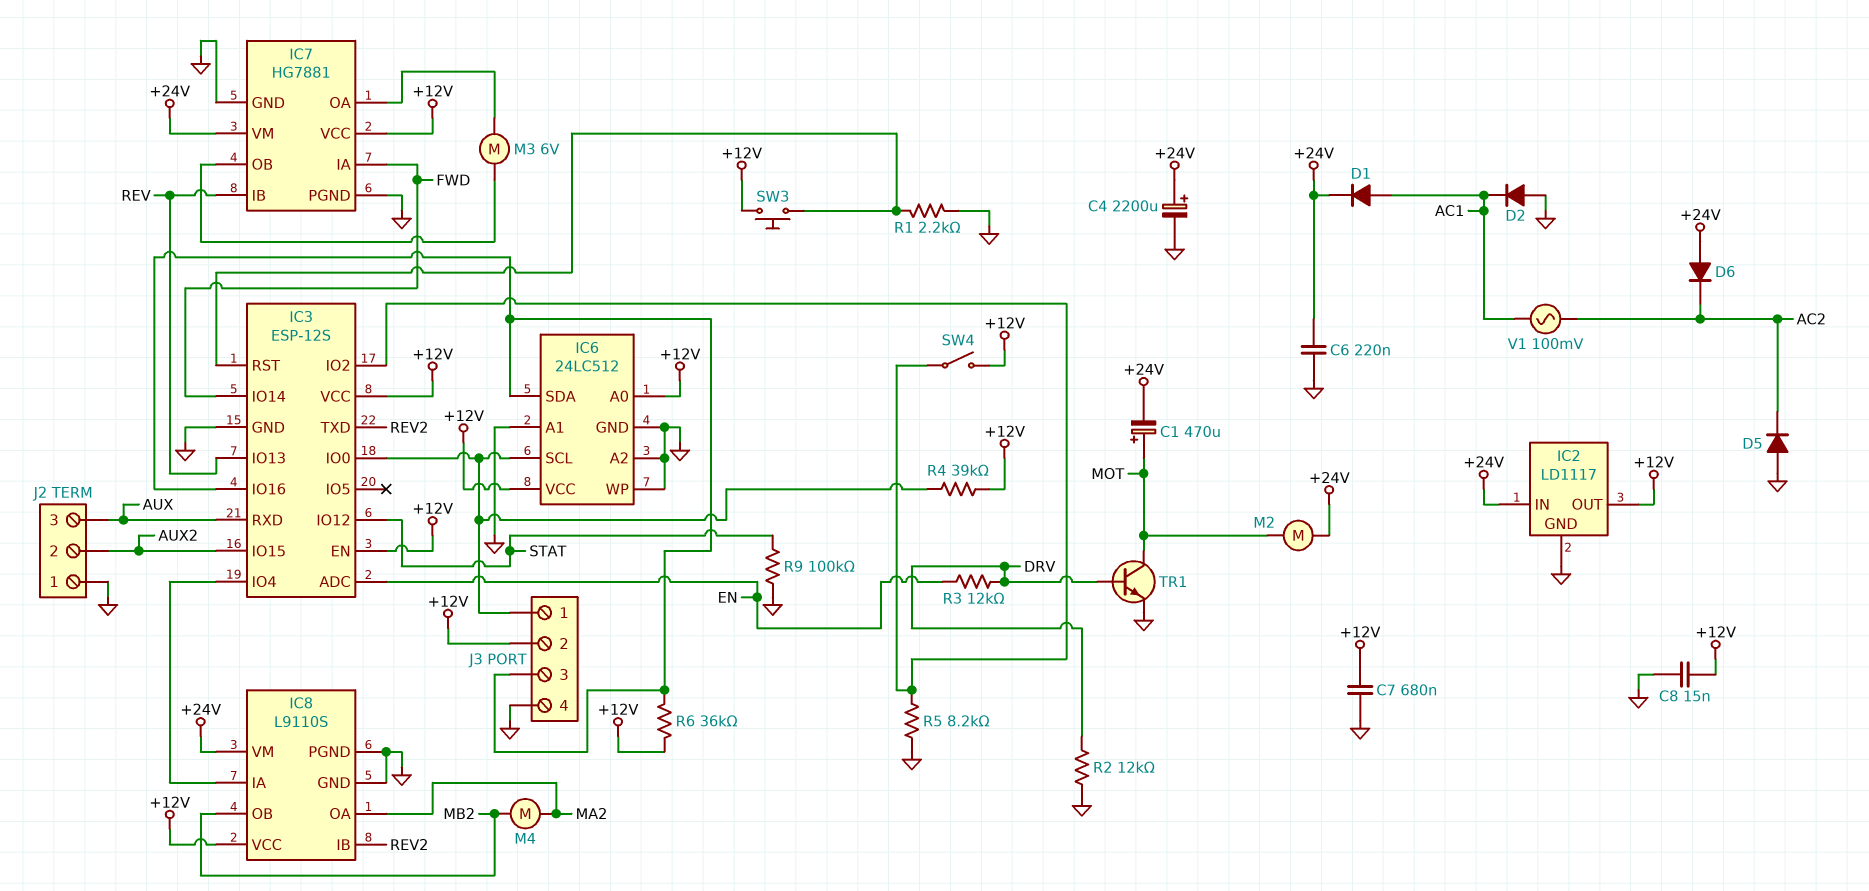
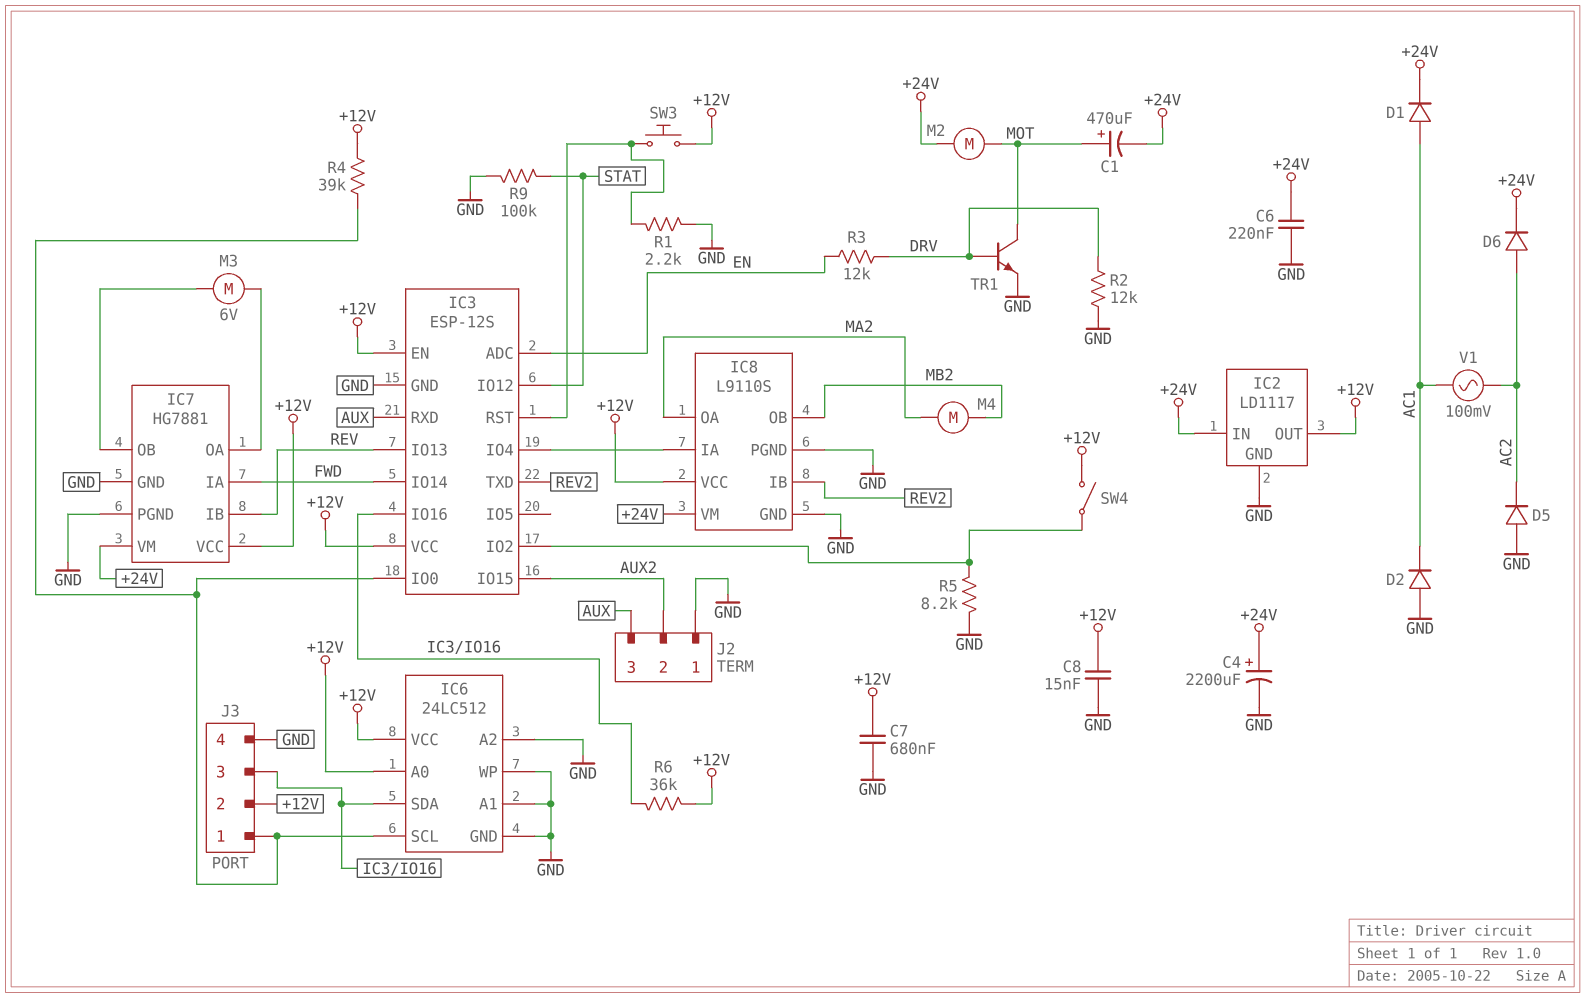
D6: diode (A +24V, K AC2) -> diode (A AC2, K +24V)

